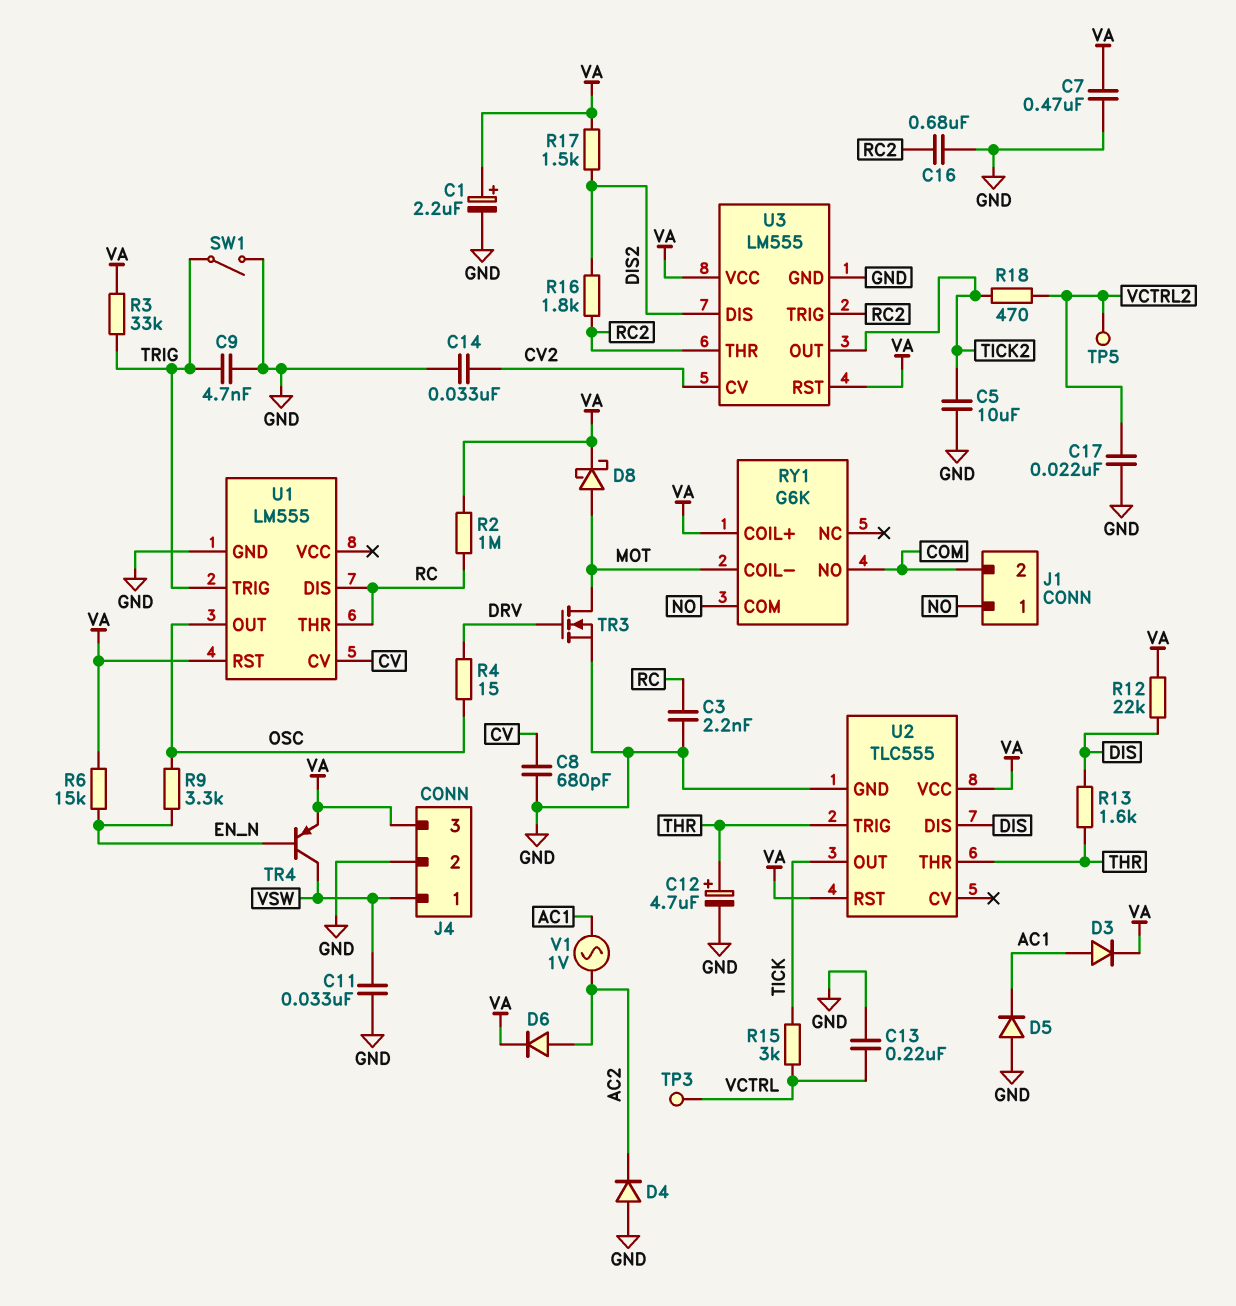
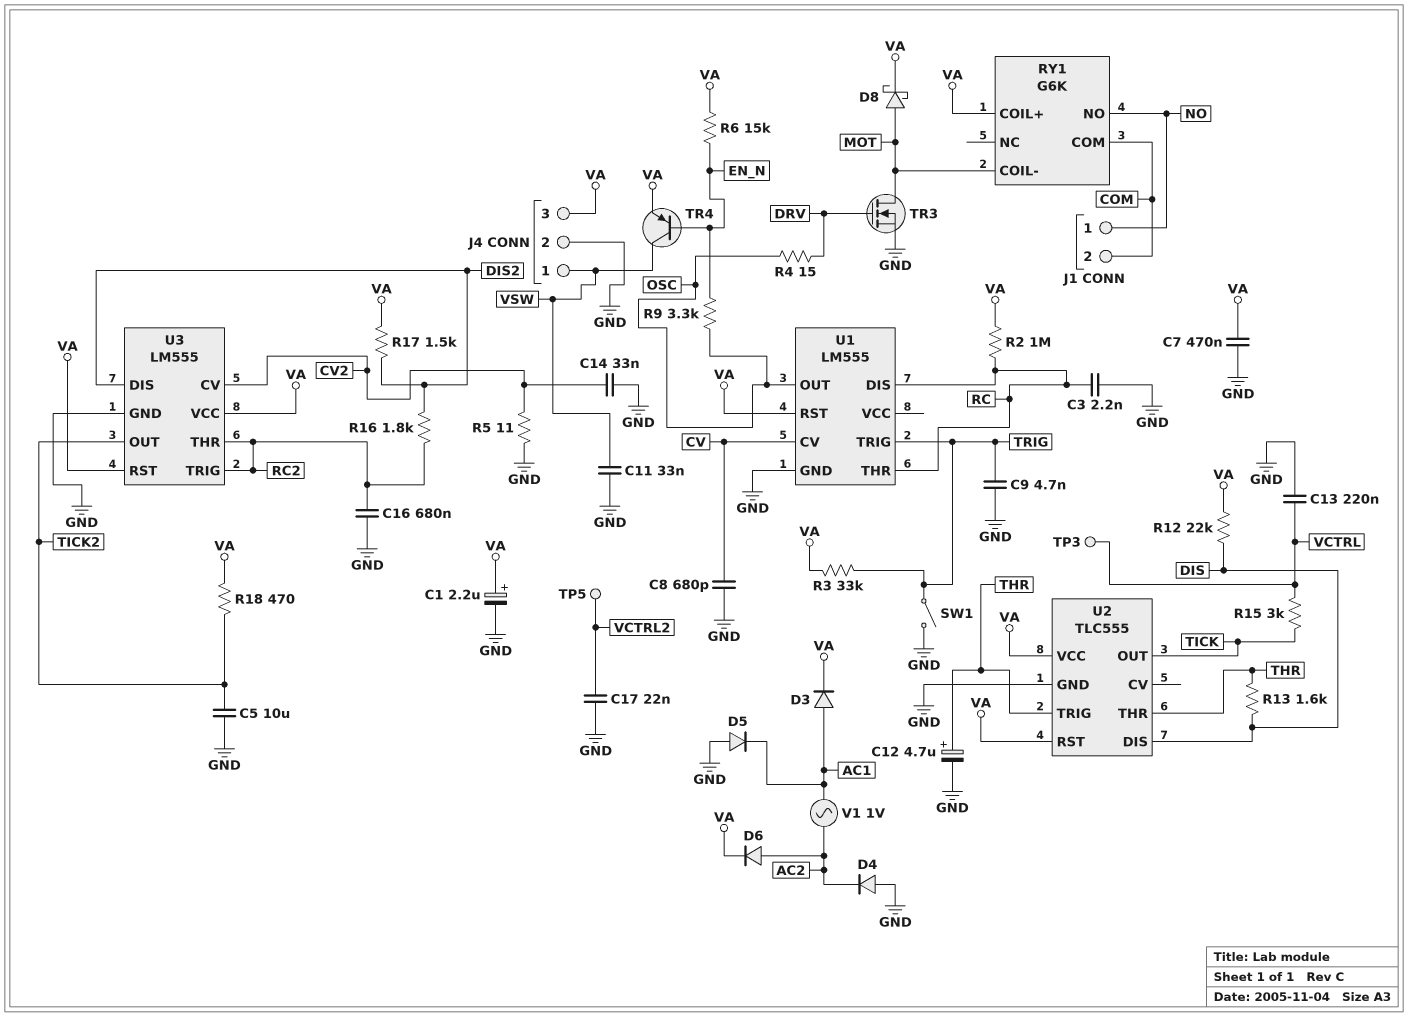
R5: none -> 11 (CV2, GND)
R18: 470 (TICK2, VCTRL2) -> 470 (TICK2, VA)
RY1 pin COM: NO -> COM
RY1 pin NO: COM -> NO

